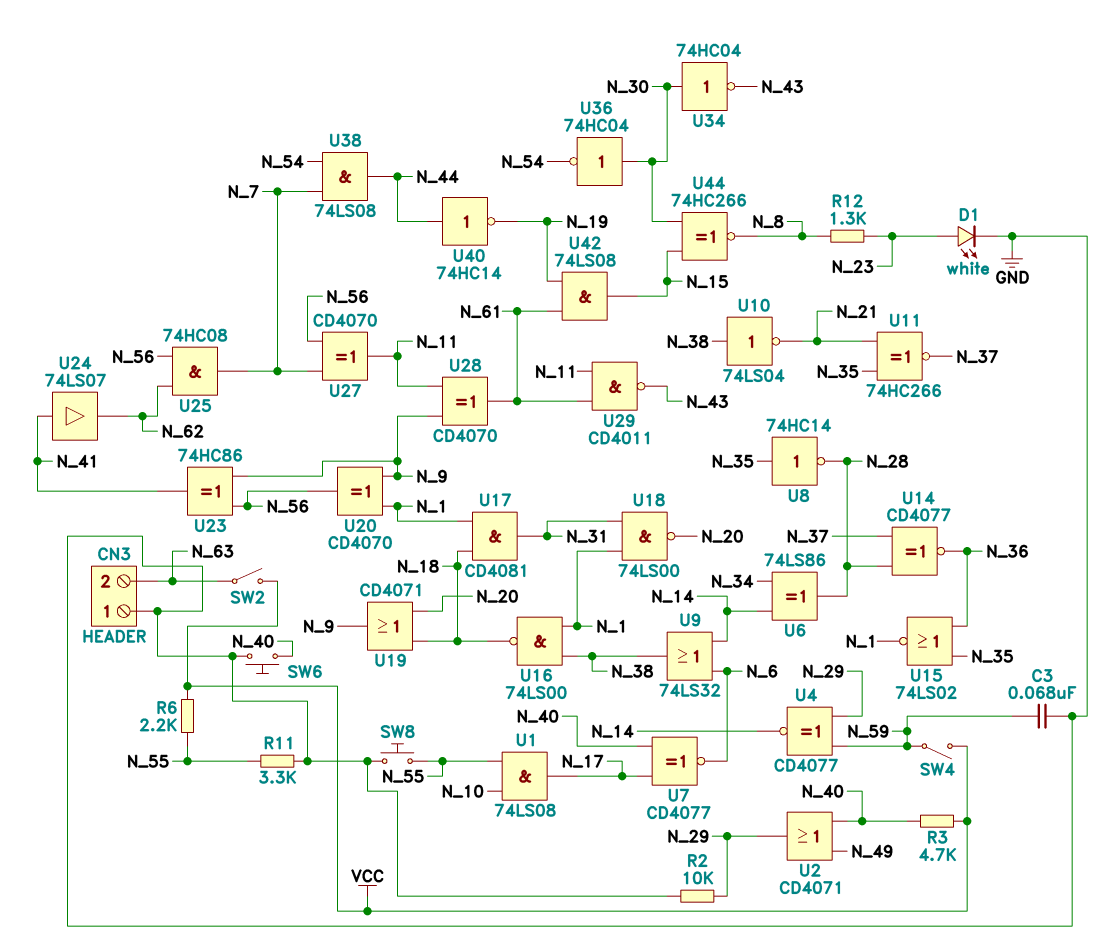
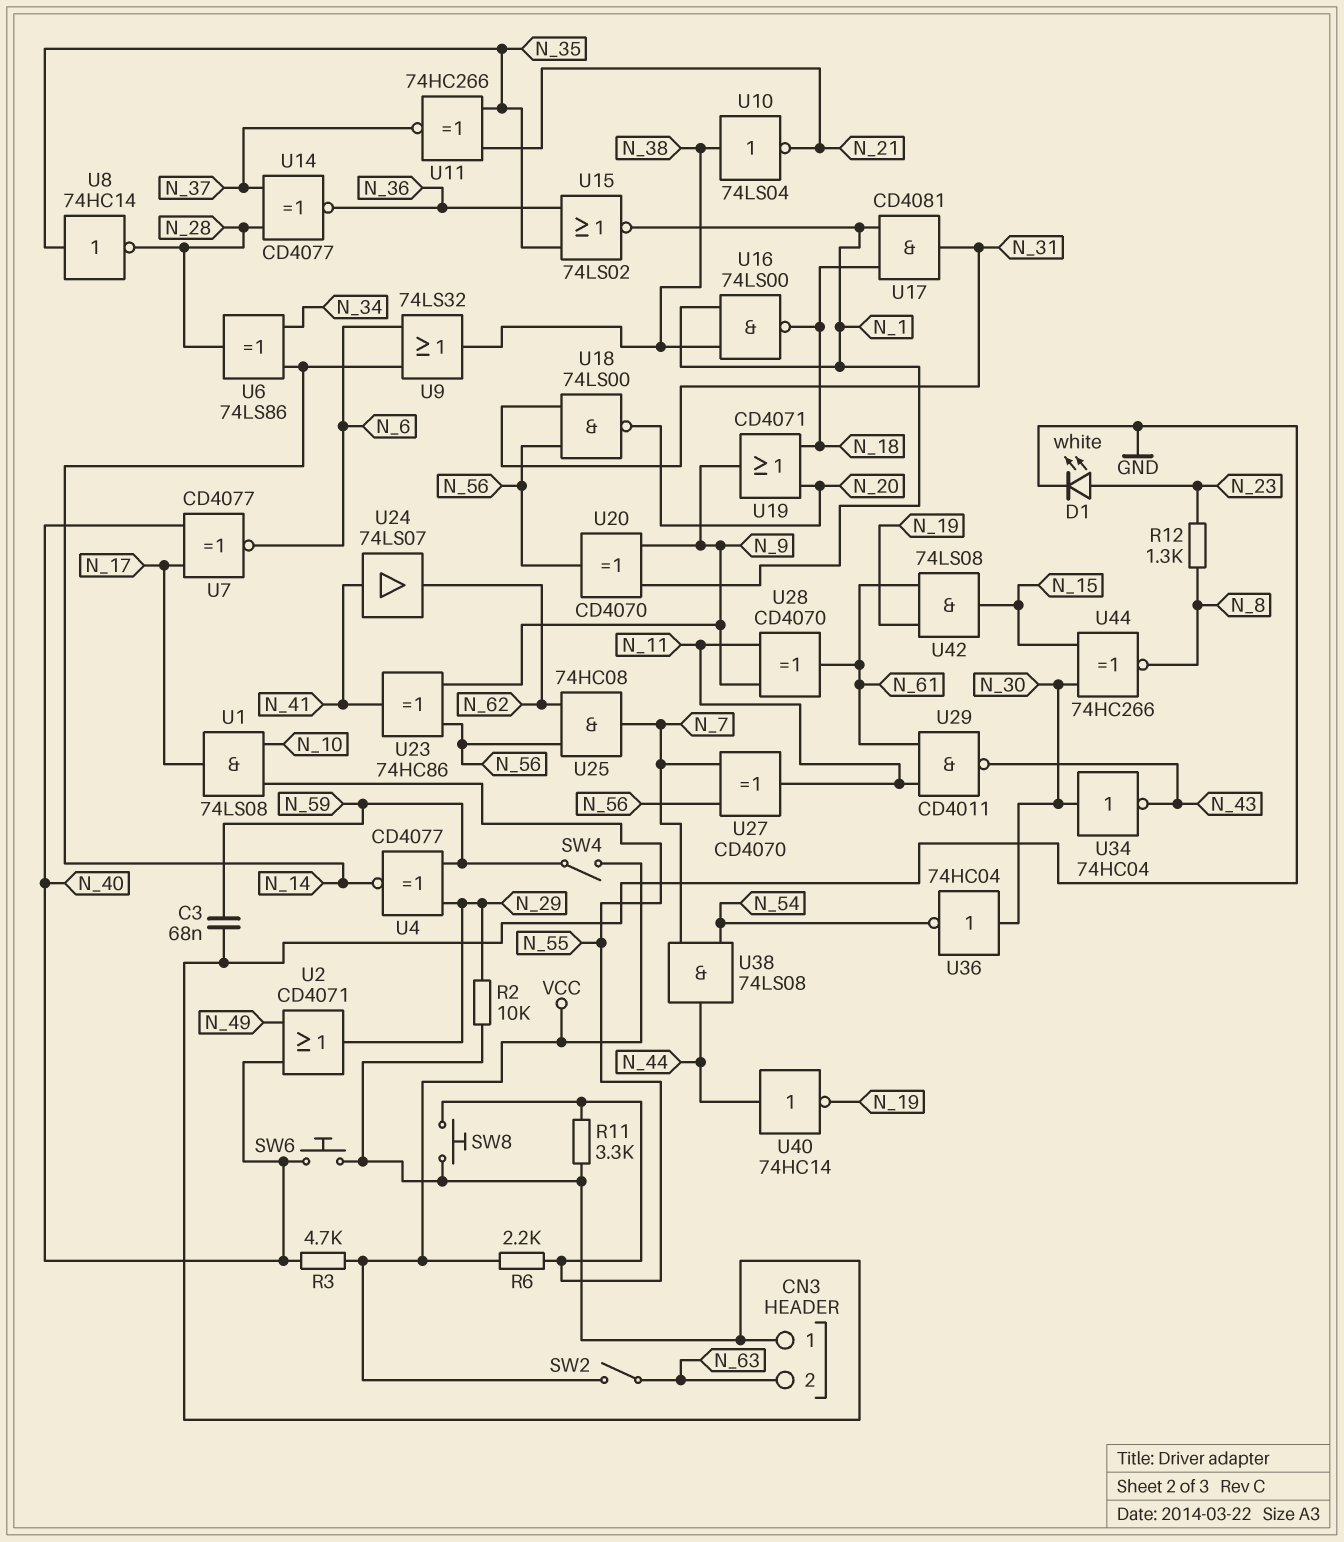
U18: NAND 74LS00 (in N_1, in N_31, out N_20) -> NAND 74LS00 (in N_31, in N_56, out N_20)

